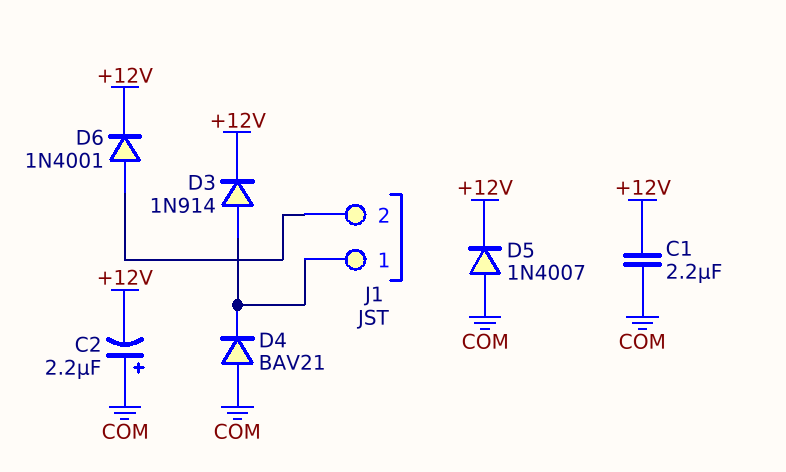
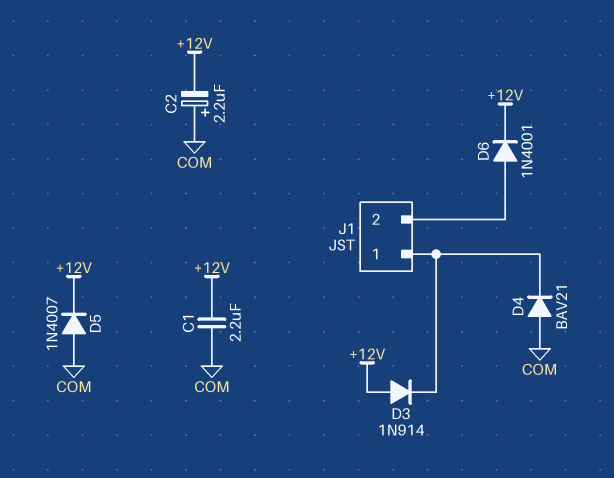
D3: diode 1N914 (A J1/1, K +12V) -> diode 1N914 (A +12V, K J1/1)

